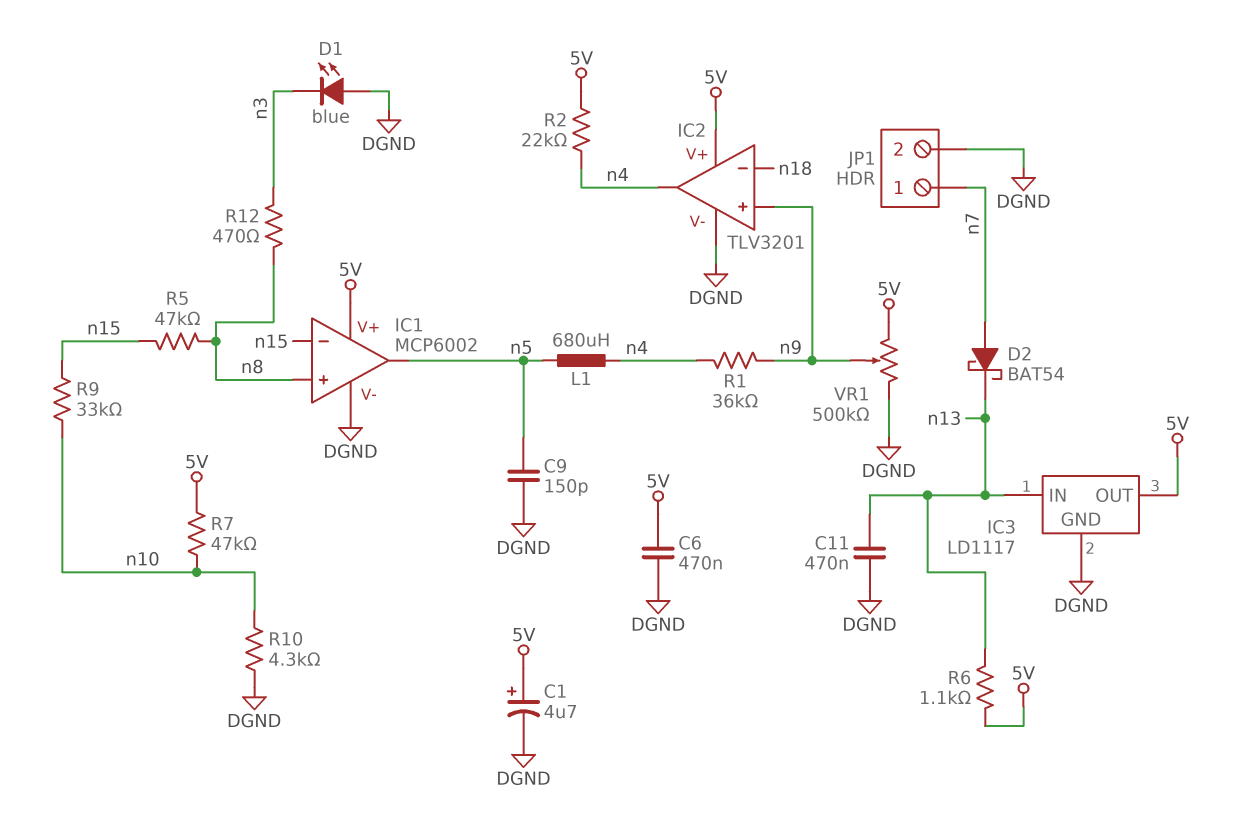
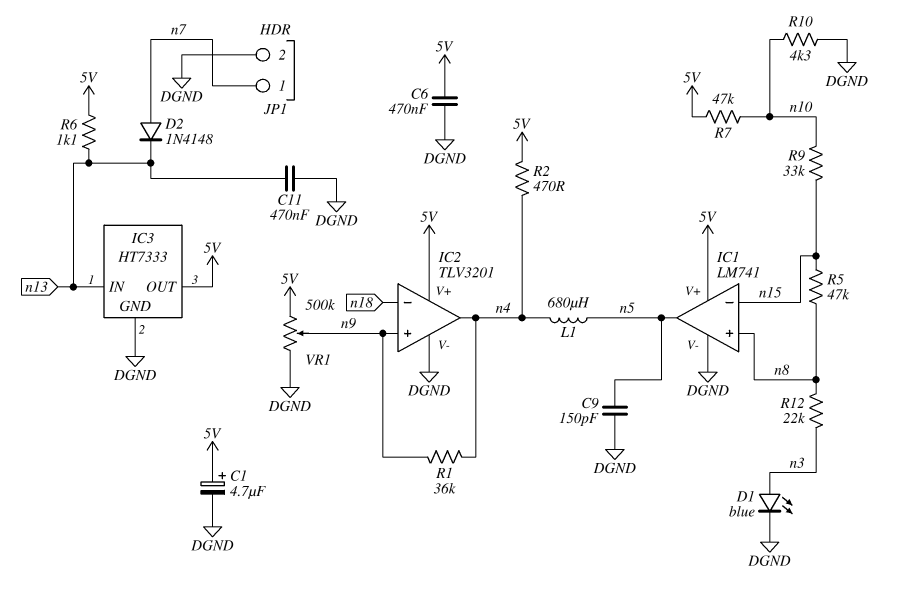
D1: LED blue (A DGND, K n3) -> LED blue (A n3, K DGND)
D2: schottky BAT54 (A n7, K n13) -> diode 1N4148 (A n7, K n13)
IC1: MCP6002 -> LM741
IC3: LD1117 -> HT7333
R2: 22k (5V, n4) -> 470 (5V, n4)
R12: 470 (n3, n8) -> 22k (n3, n8)

